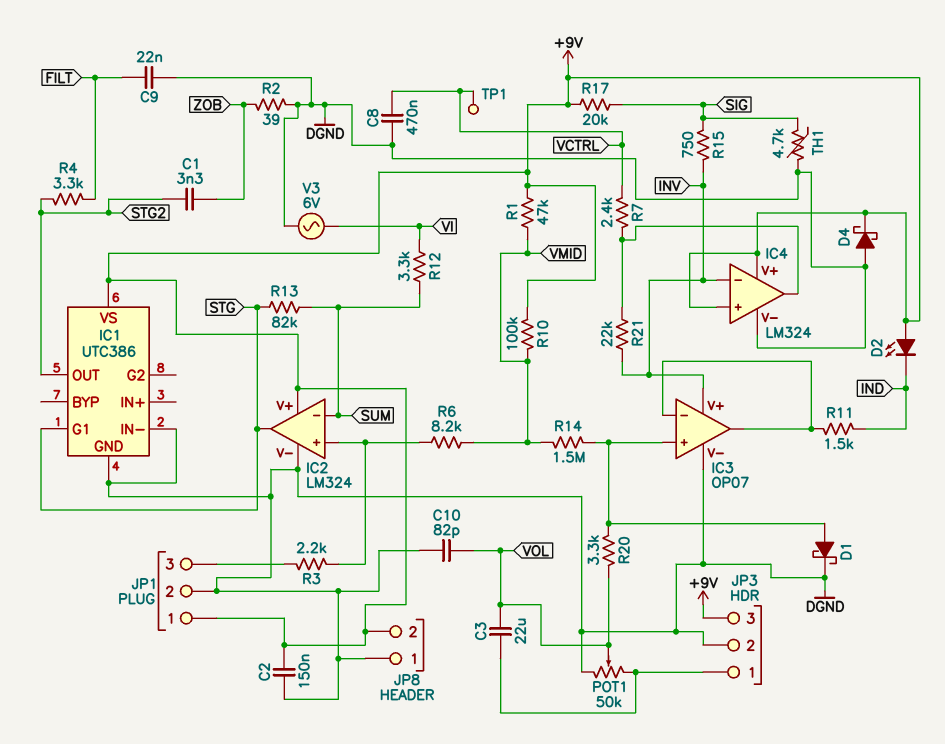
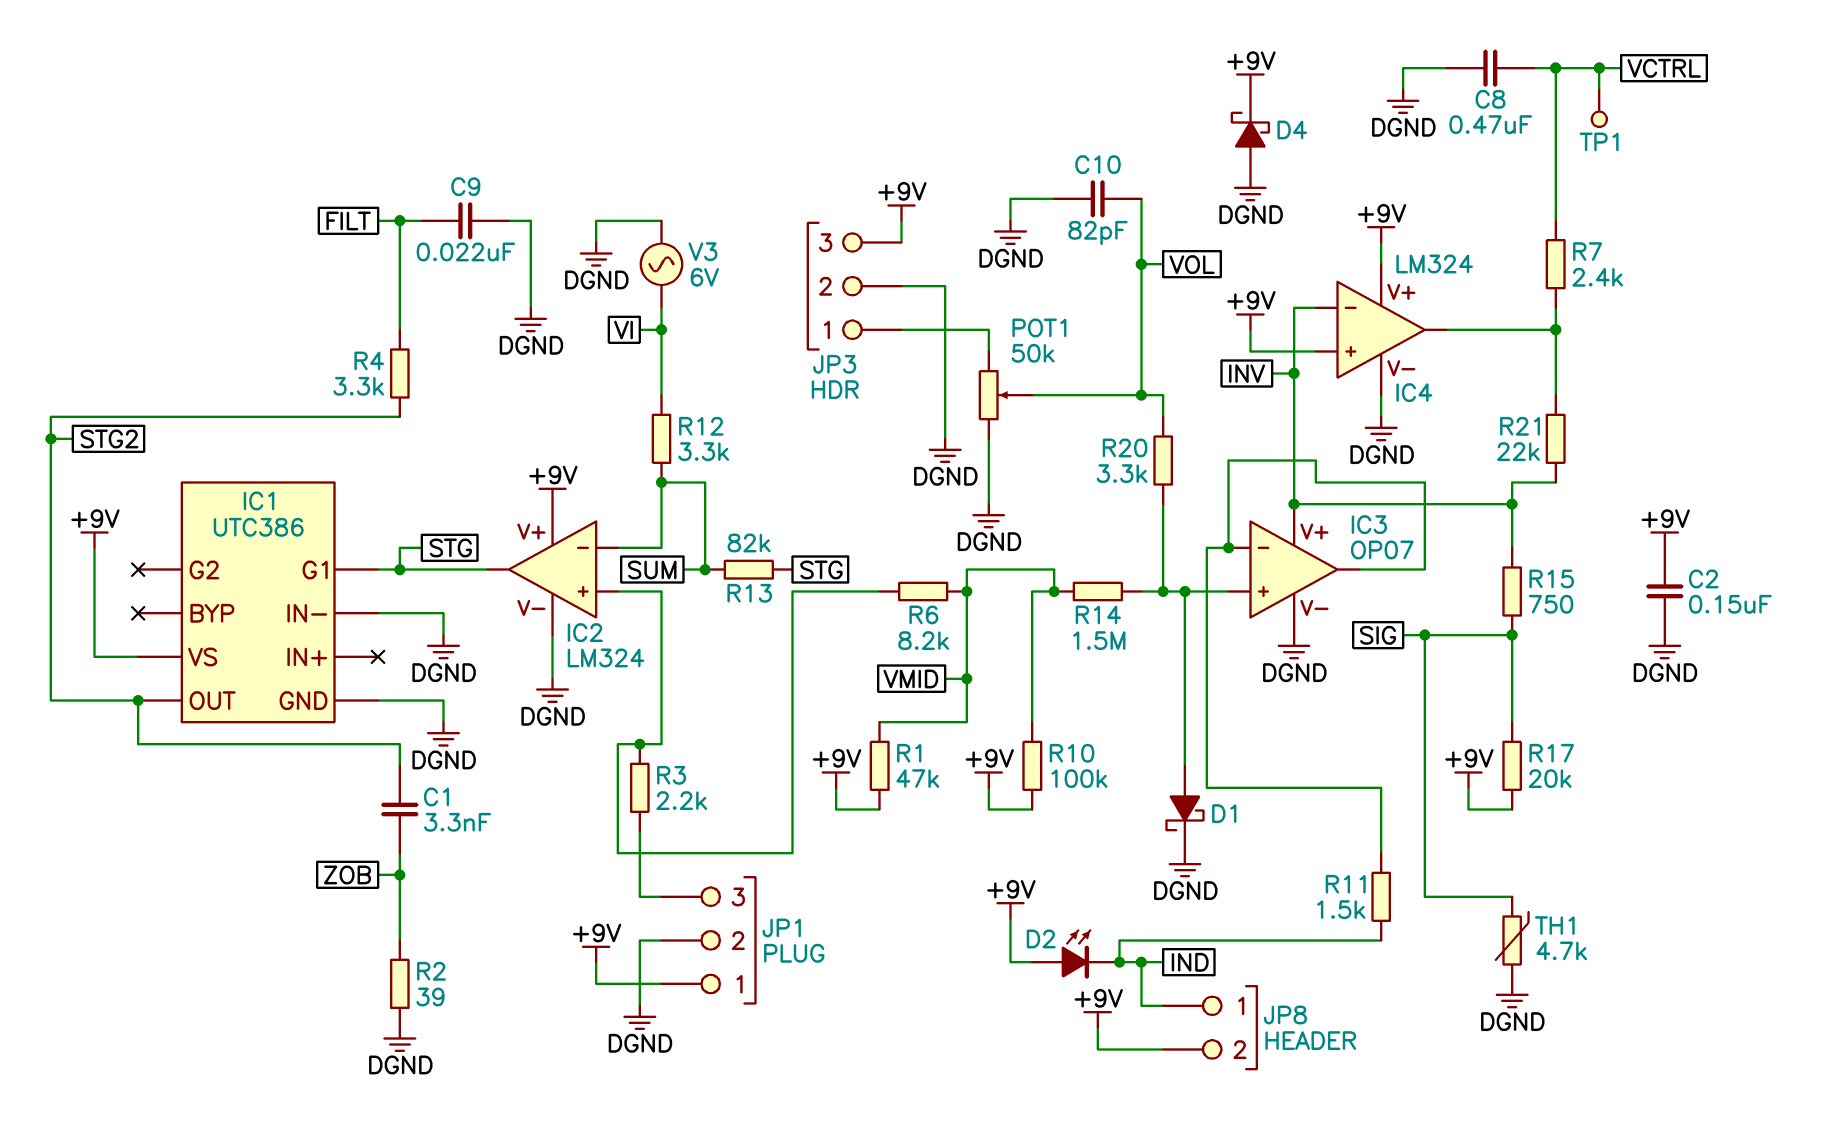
C3: 22uF (JP3/1, VOL) -> none
JP8 pin 1: DGND -> IND

